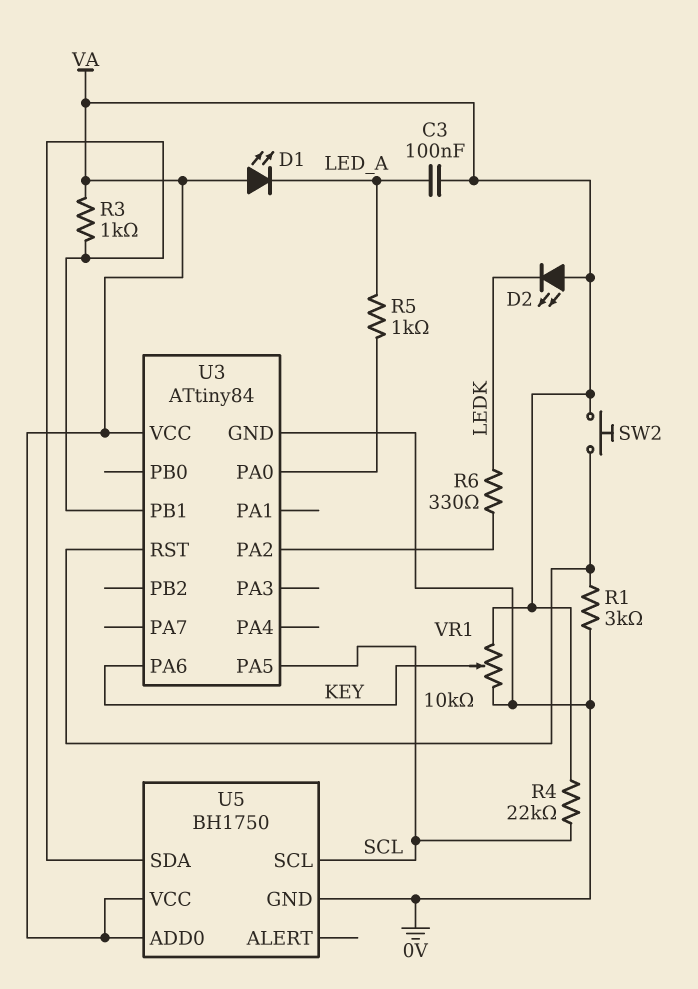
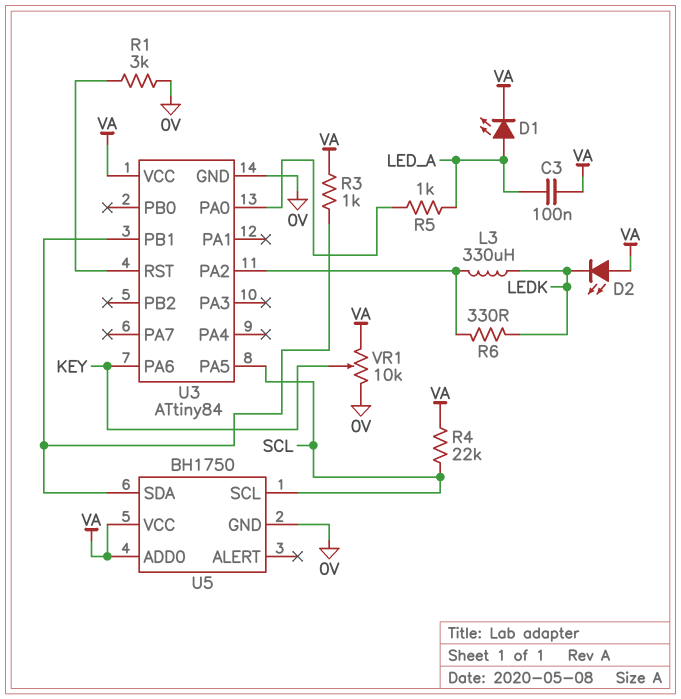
D1: LED (A VA, K LED_A) -> LED (A LED_A, K VA)
L3: none -> 330uH (LEDK, U3/PA2)
SW2: button (U3/RST, VA) -> none

